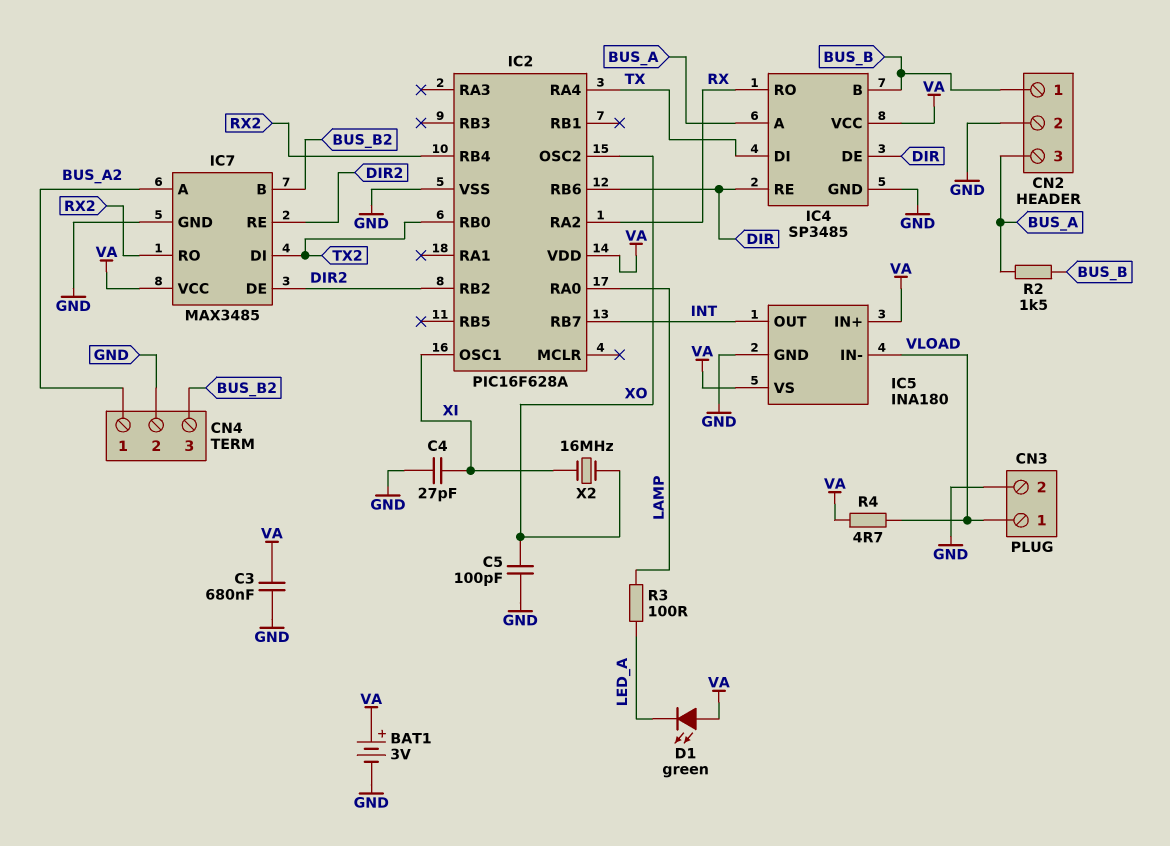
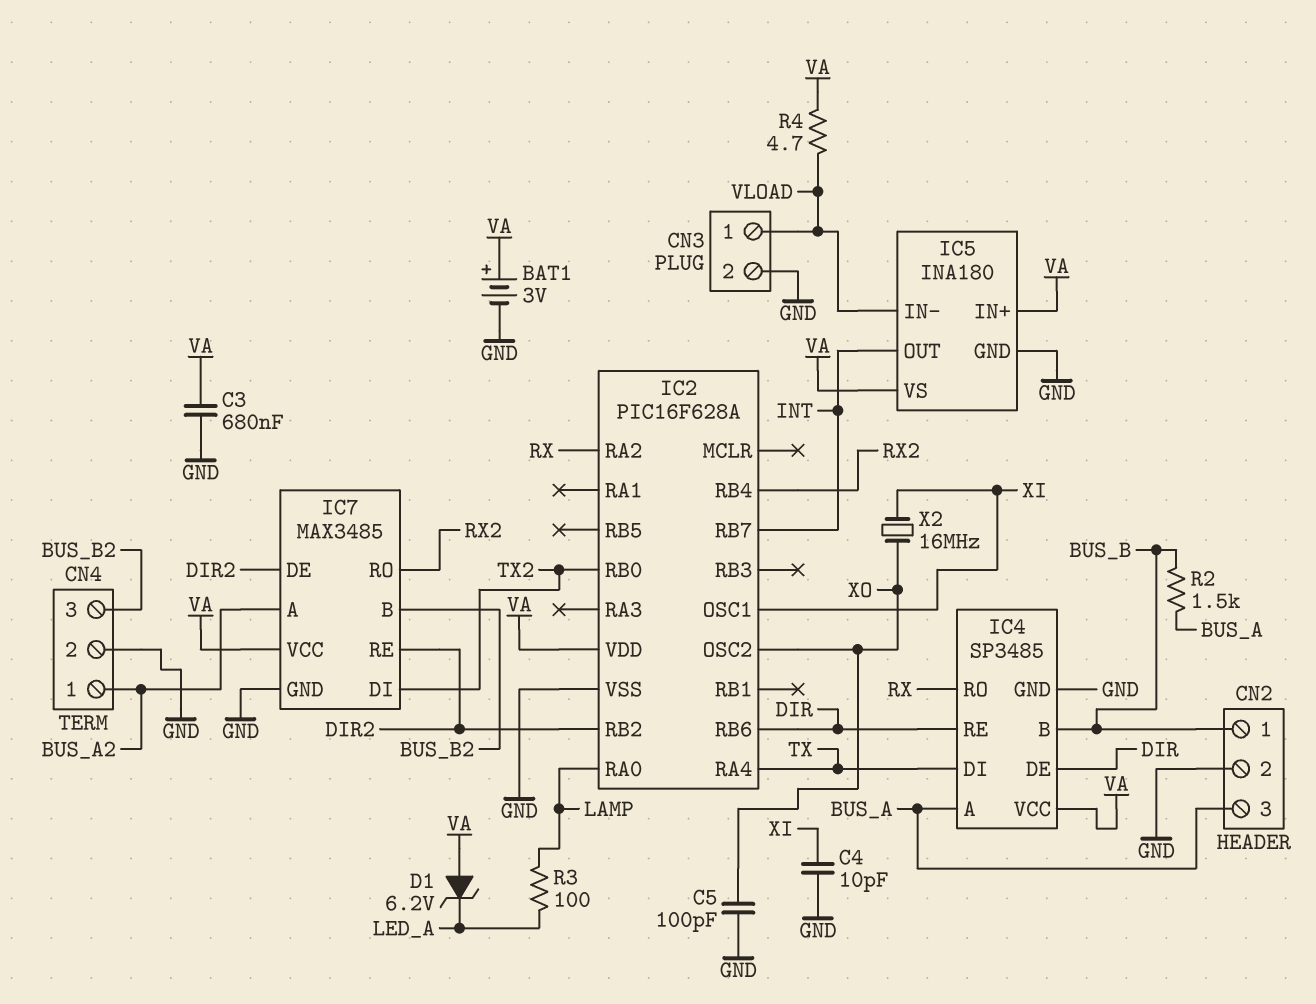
C4: 27pF (GND, XI) -> 10pF (GND, XI)
D1: LED green (A VA, K LED_A) -> zener 6.2V (A VA, K LED_A)

